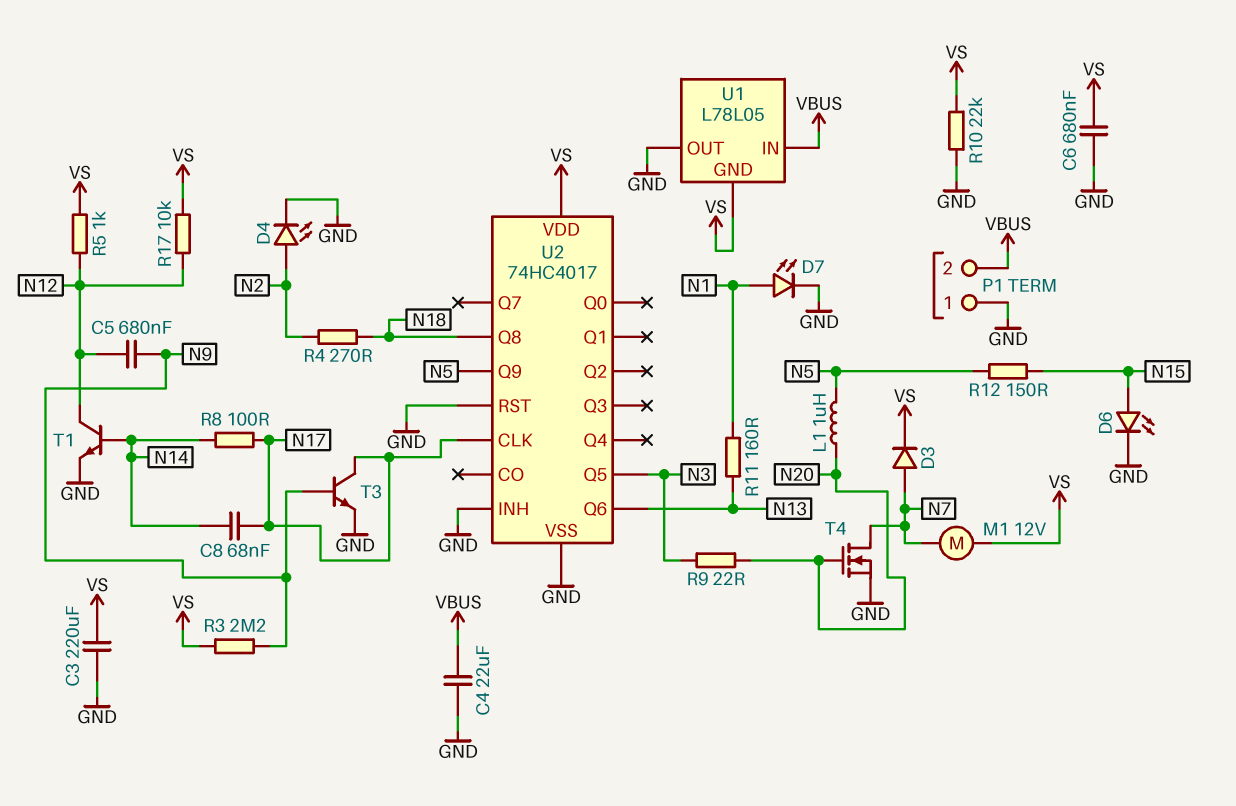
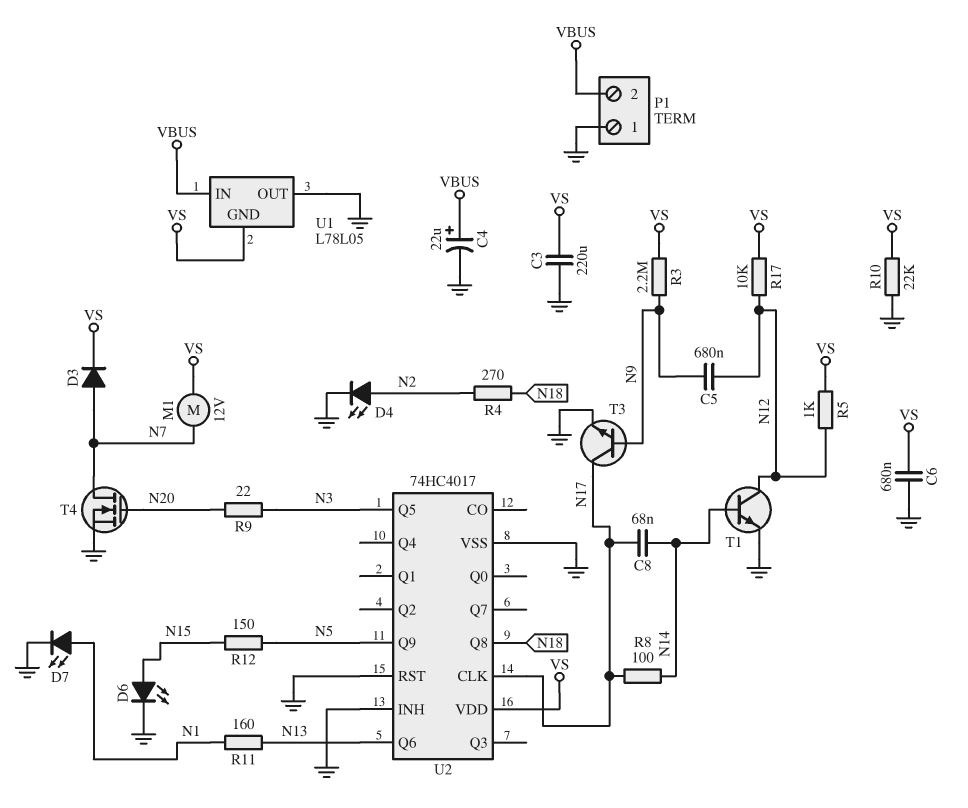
C4: 22uF (GND, VBUS) -> 22uF (plus VBUS, minus GND)
L1: 1uH (N5, N20) -> none

